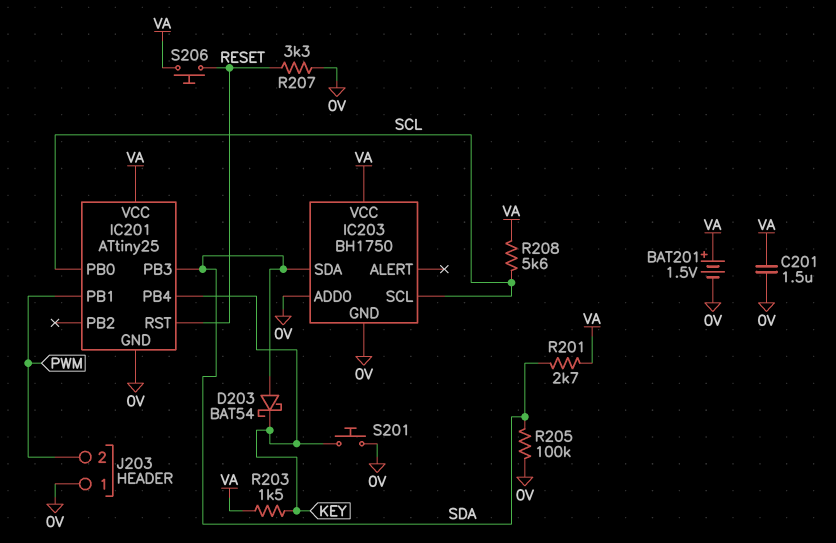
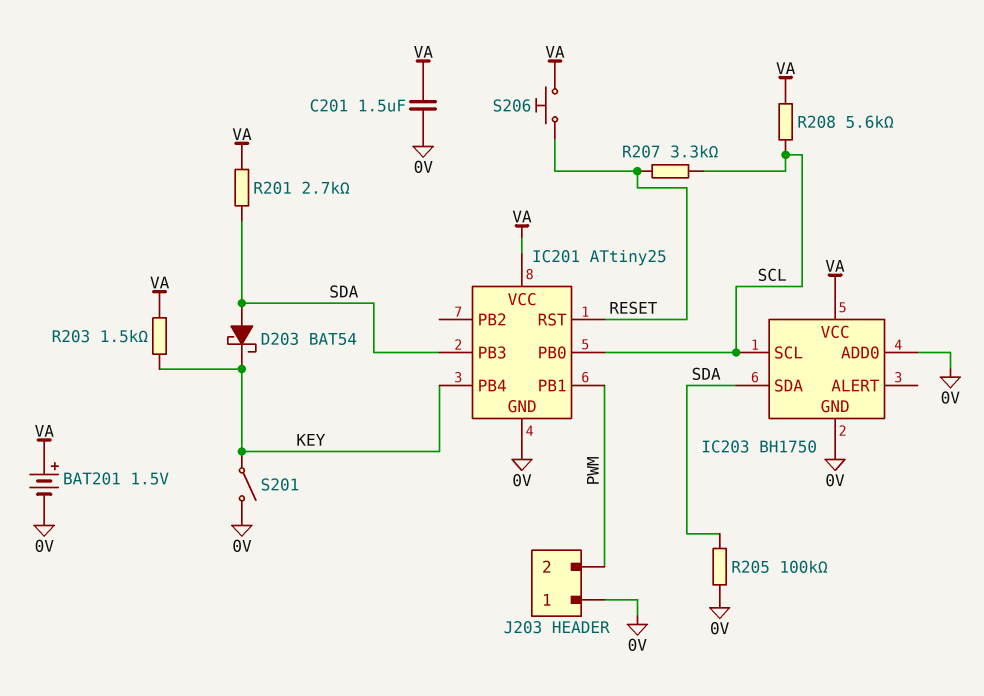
R207: 3.3k (0V, RESET) -> 3.3k (RESET, SCL)
S201: button (0V, KEY) -> switch (0V, KEY)

